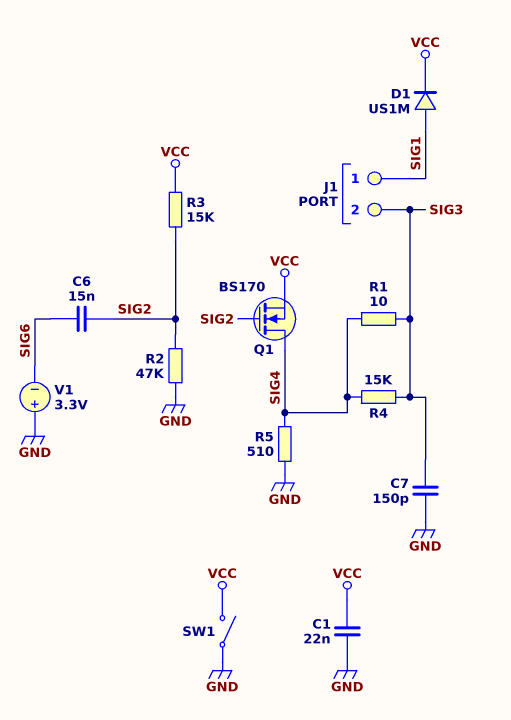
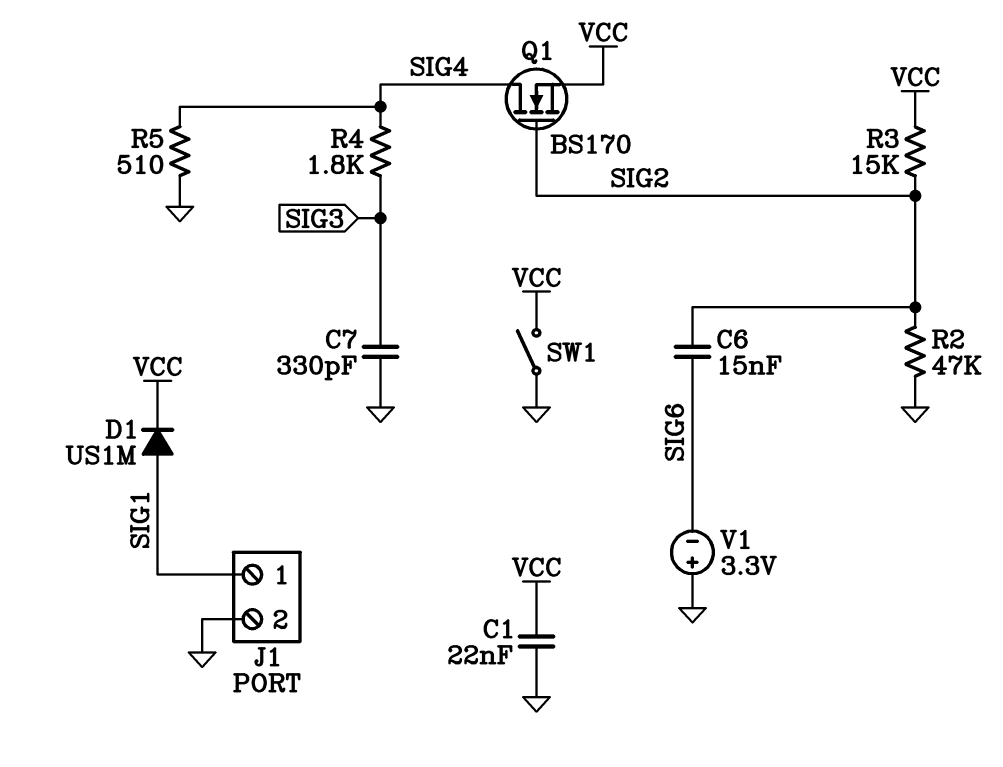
C7: 150pF (GND, SIG3) -> 330pF (GND, SIG3)
J1 pin 2: SIG3 -> GND
R1: 10 (SIG3, SIG4) -> none
R4: 15k (SIG3, SIG4) -> 1.8k (SIG3, SIG4)

